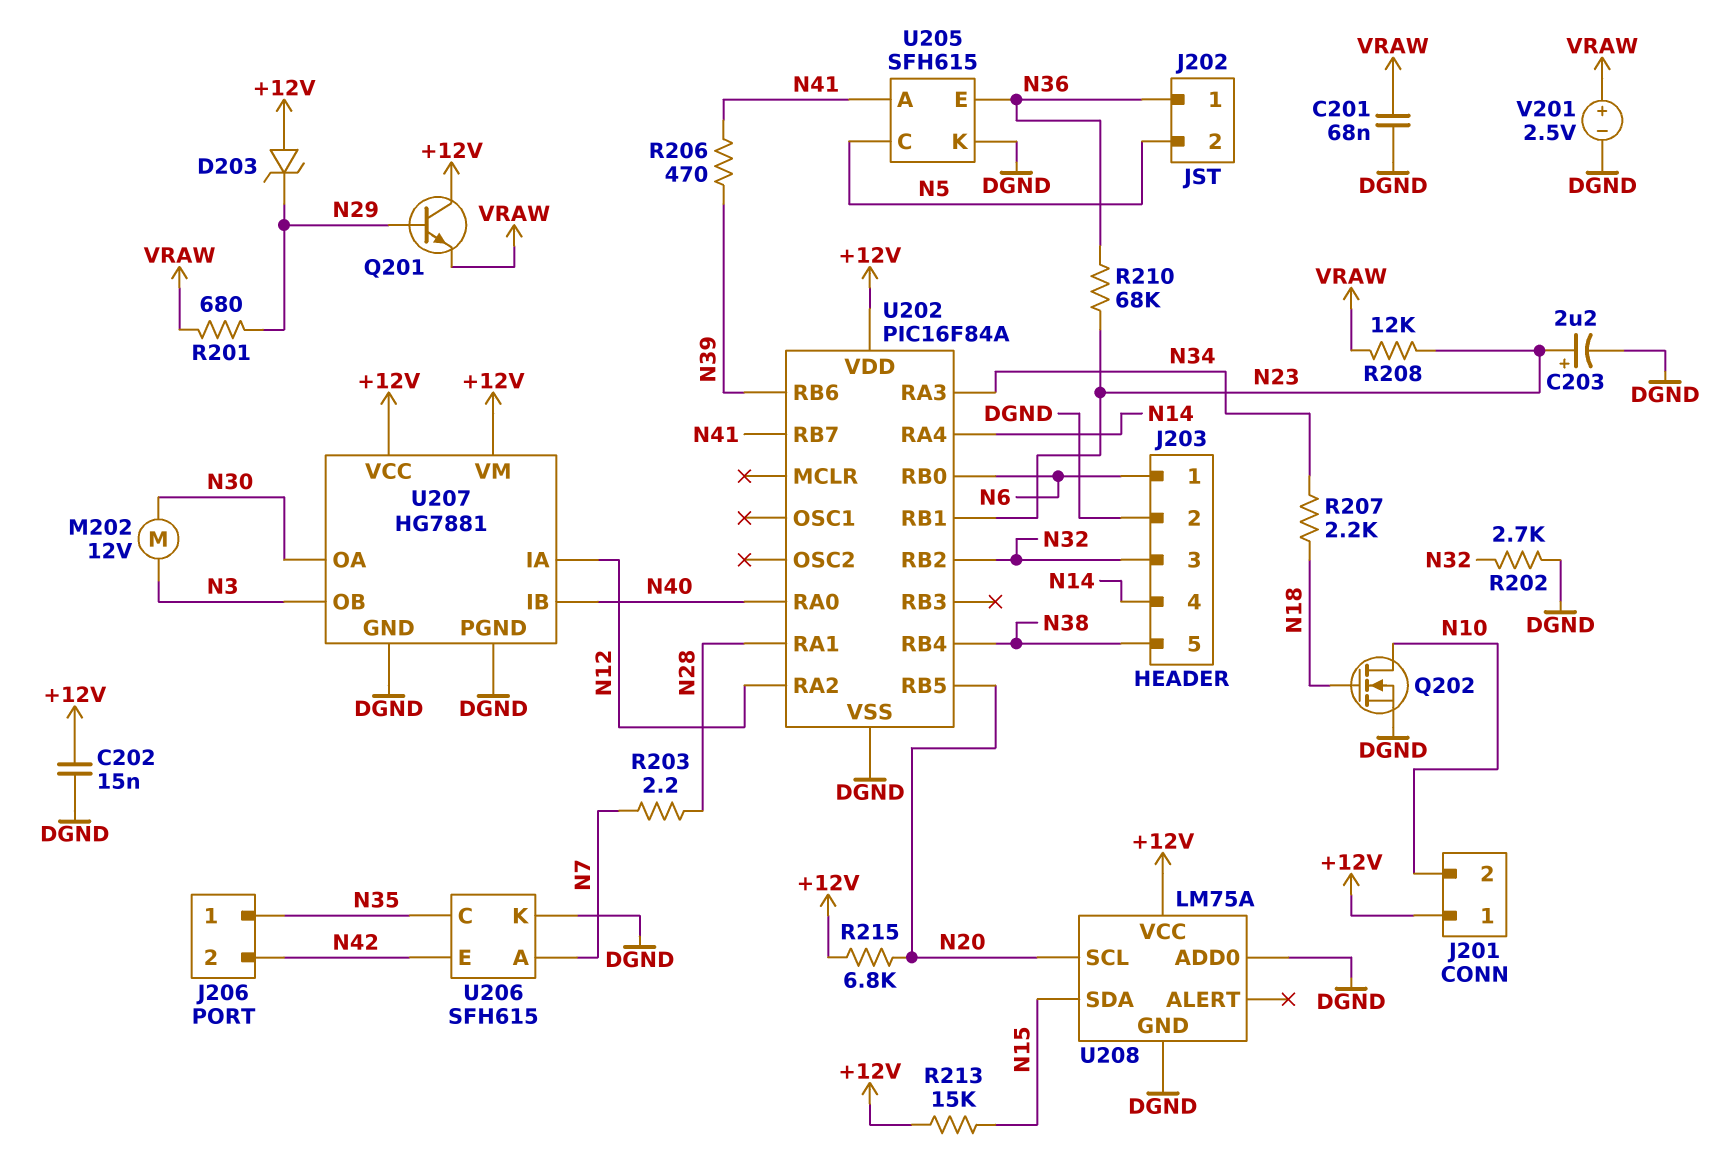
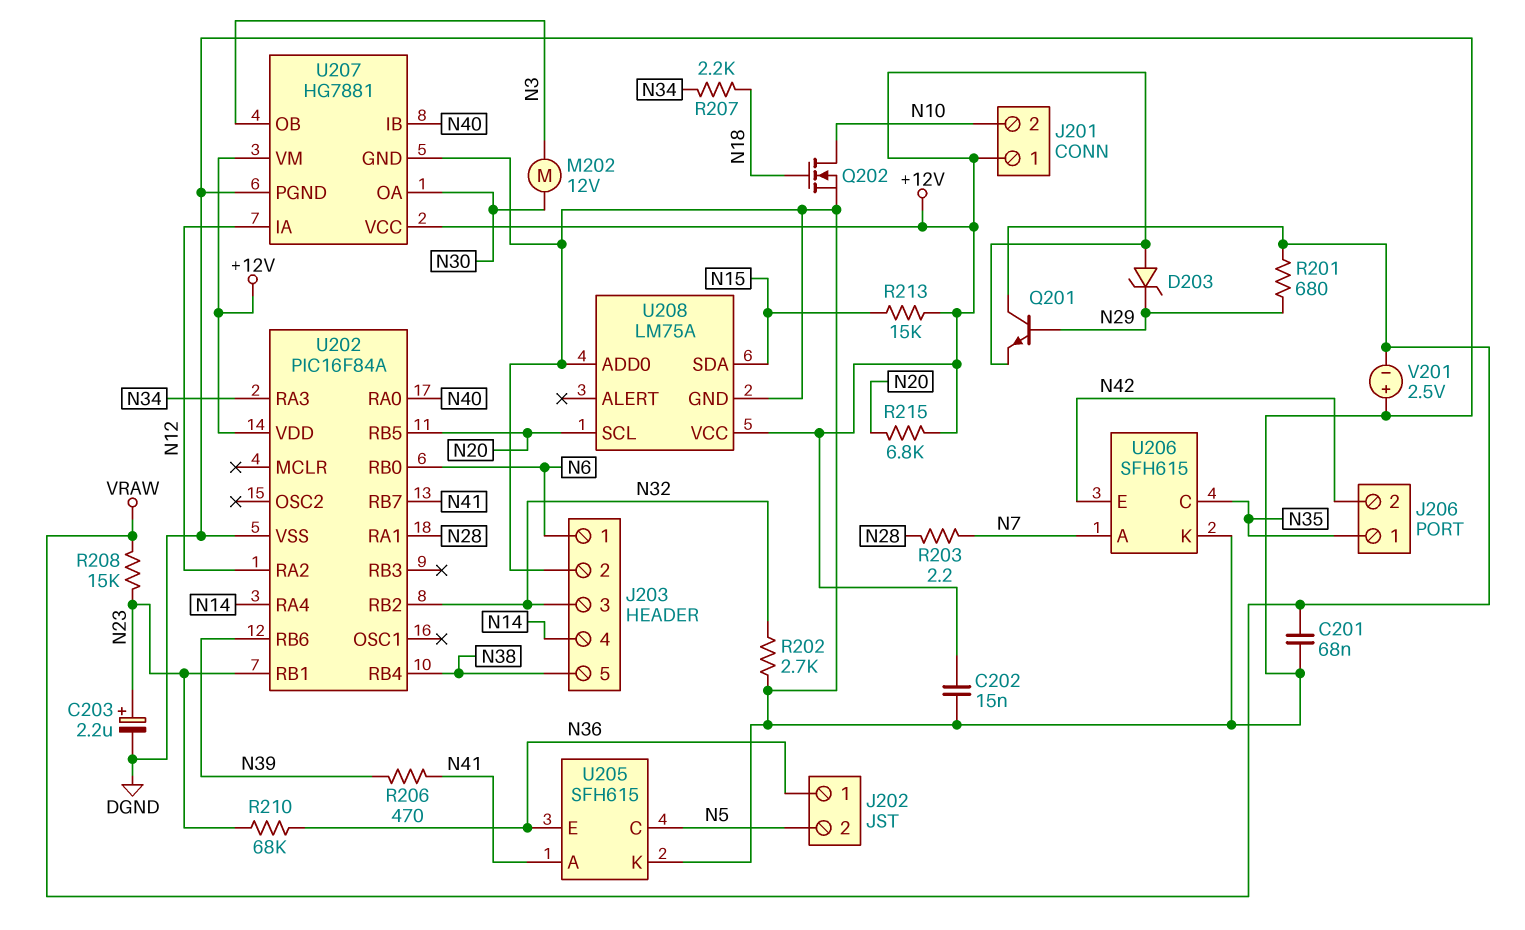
Q201: NPN (B N29, C +12V, E VRAW) -> NPN (B N29, C VRAW, E +12V)
R208: 12k (N23, VRAW) -> 15k (N23, VRAW)
V201: 2.5V (plus VRAW, minus DGND) -> 2.5V (plus DGND, minus VRAW)

